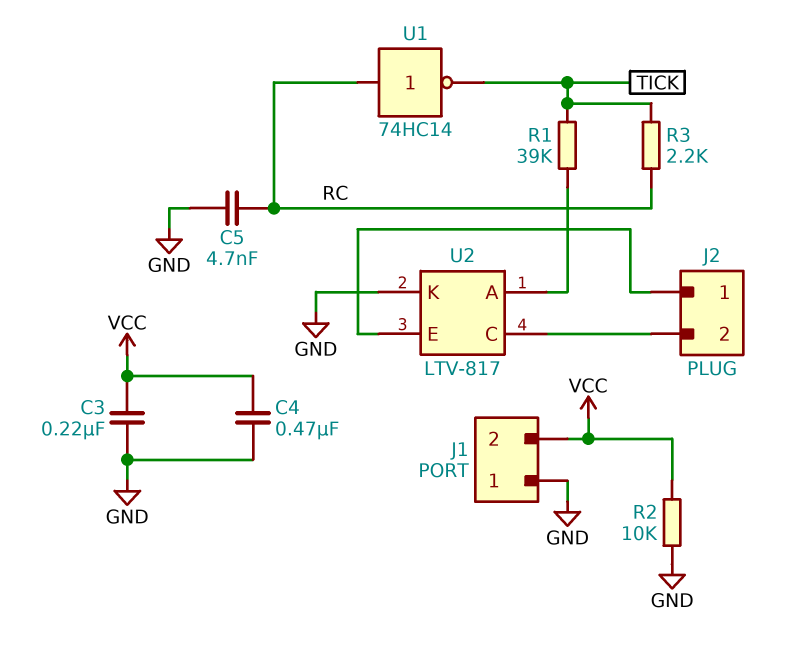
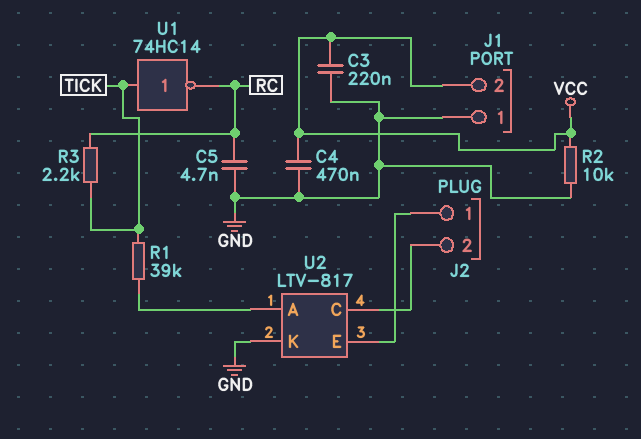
U1: NOT 74HC14 (in RC, out TICK) -> NOT 74HC14 (in TICK, out RC)

